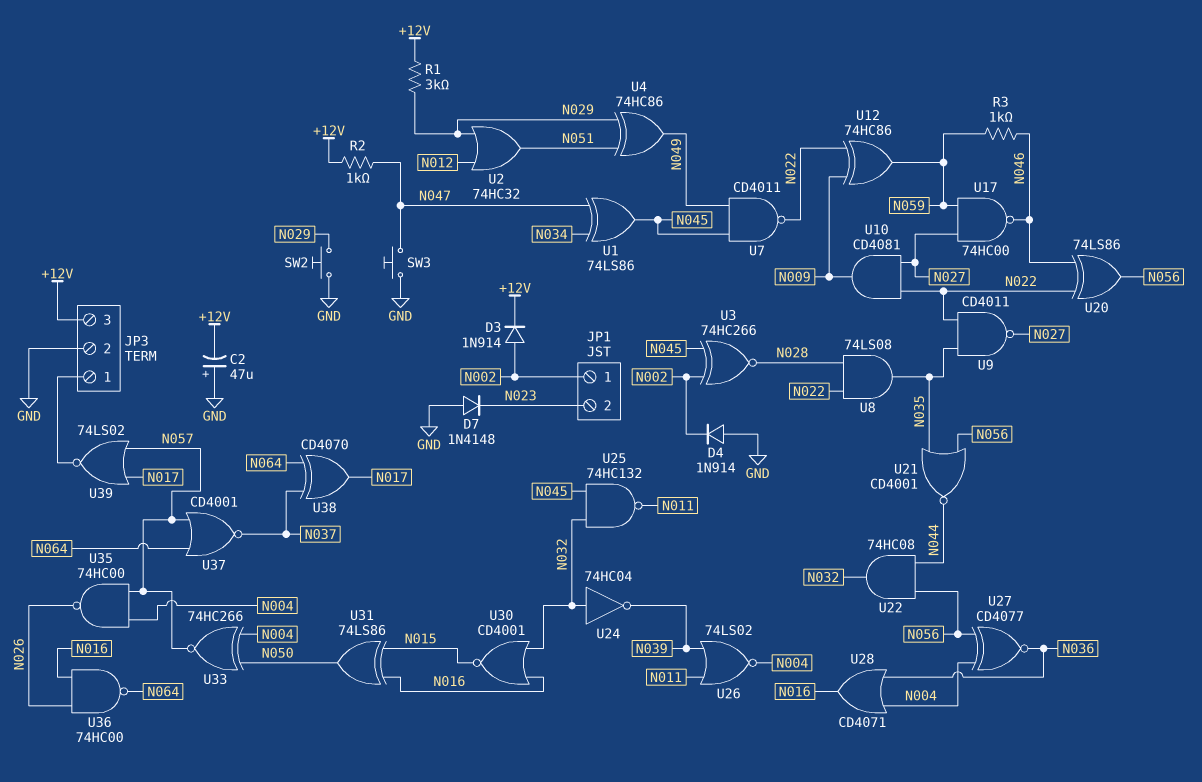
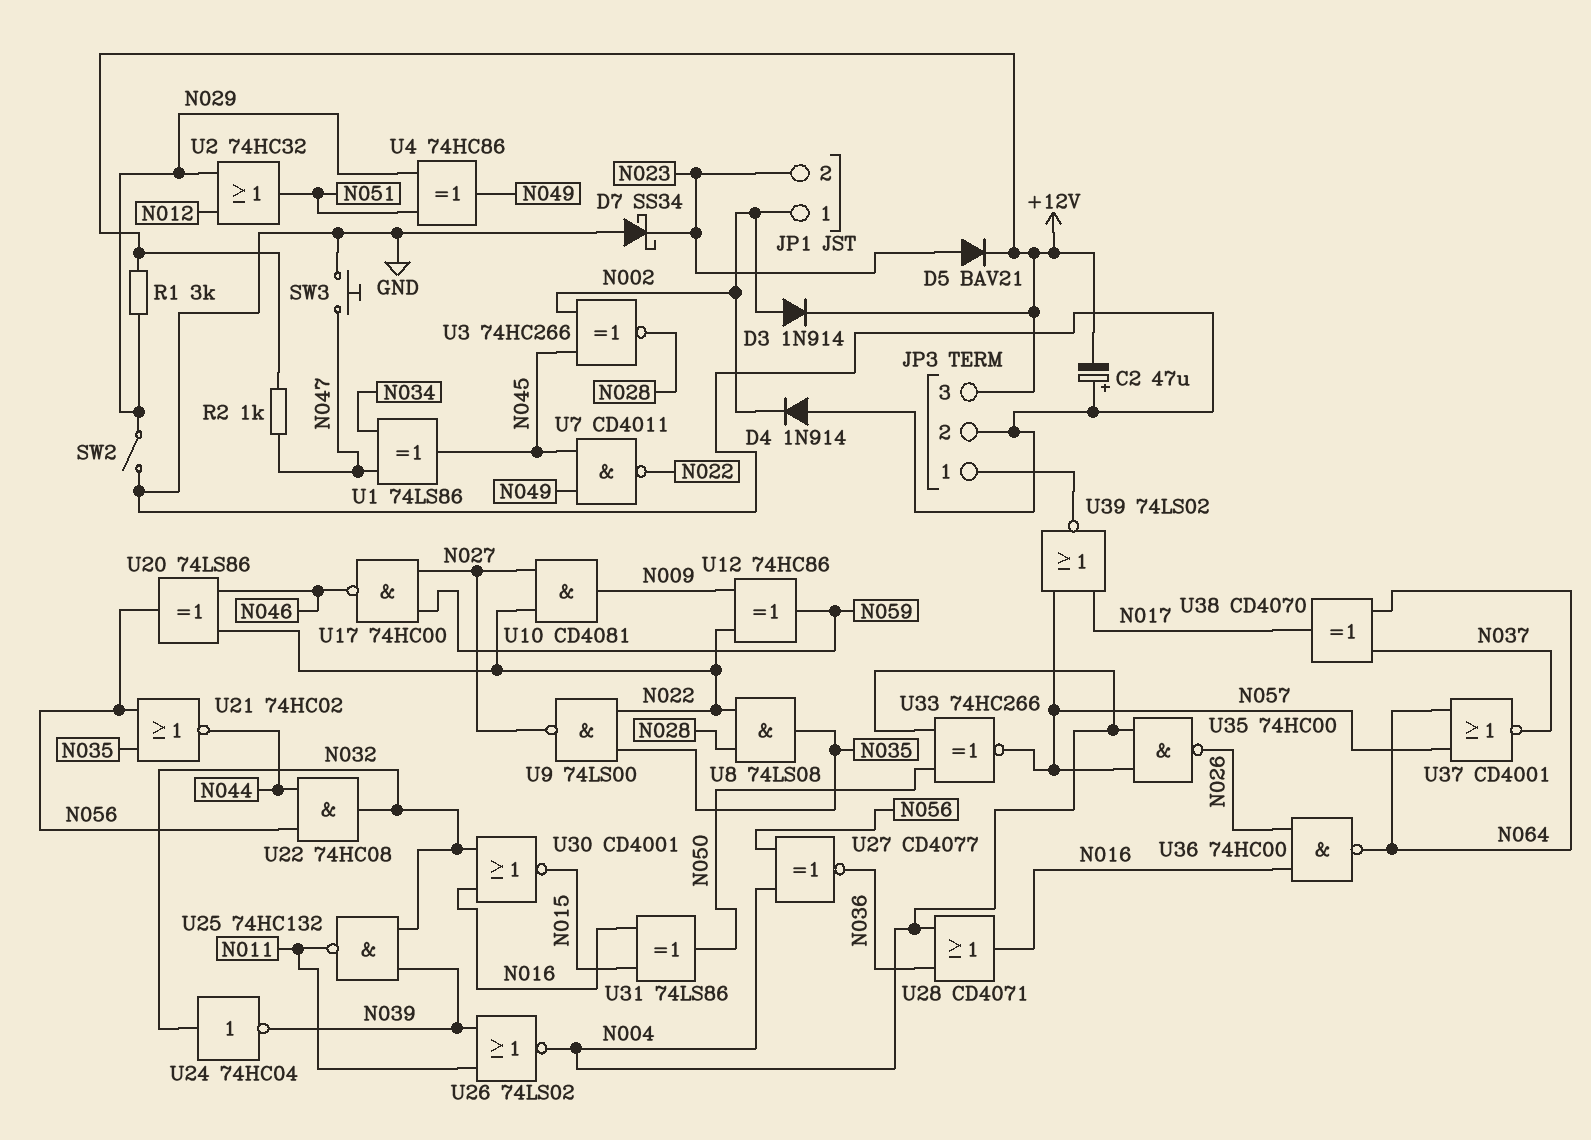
D5: none -> diode BAV21 (A N023, K +12V)
D7: diode 1N4148 (A GND, K N023) -> schottky SS34 (A GND, K N023)
R3: 1k (N046, N059) -> none
SW2: button (GND, N029) -> switch (GND, N029)
U9: NAND CD4011 (in N022, in N035, out N027) -> NAND 74LS00 (in N022, in N035, out N027)
U21: NOR CD4001 (in N035, in N056, out N044) -> NOR 74HC02 (in N035, in N056, out N044)
U25: NAND 74HC132 (in N032, in N045, out N011) -> NAND 74HC132 (in N032, in N039, out N011)

